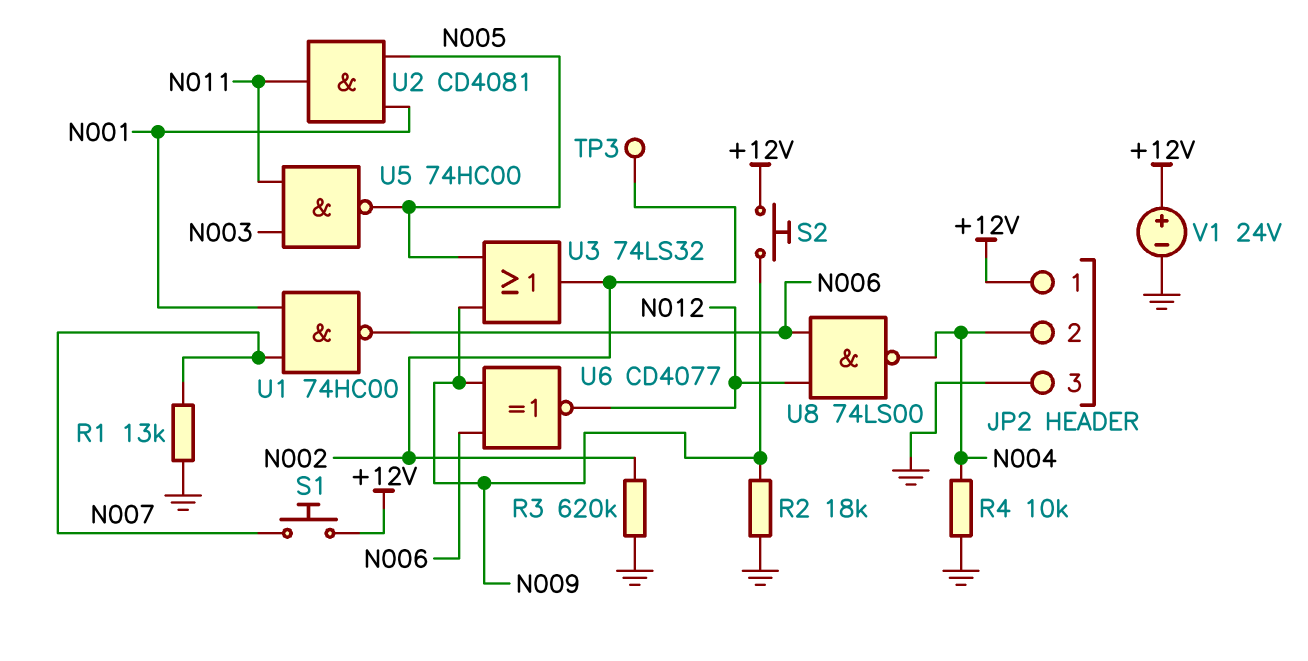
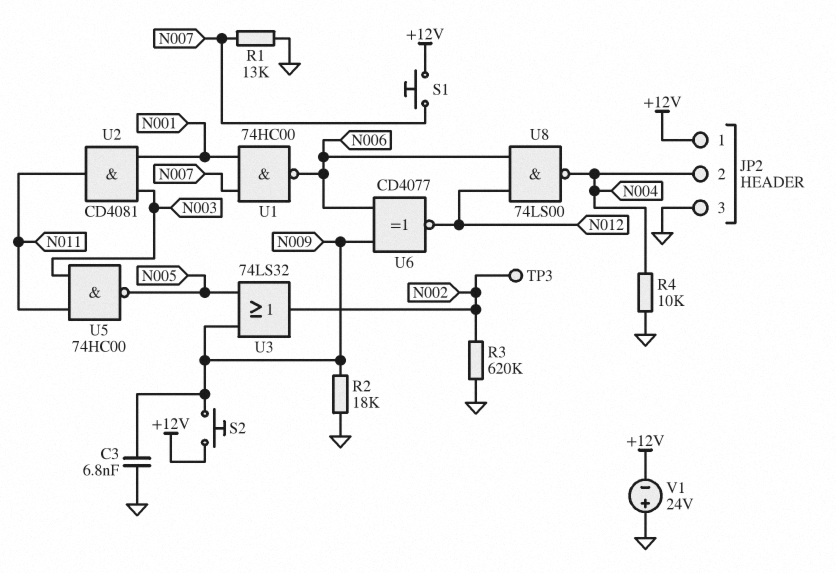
C3: none -> 6.8nF (GND, N009)
U2: AND CD4081 (in N001, in N005, out N011) -> AND CD4081 (in N001, in N003, out N011)
V1: 24V (plus +12V, minus GND) -> 24V (plus GND, minus +12V)

